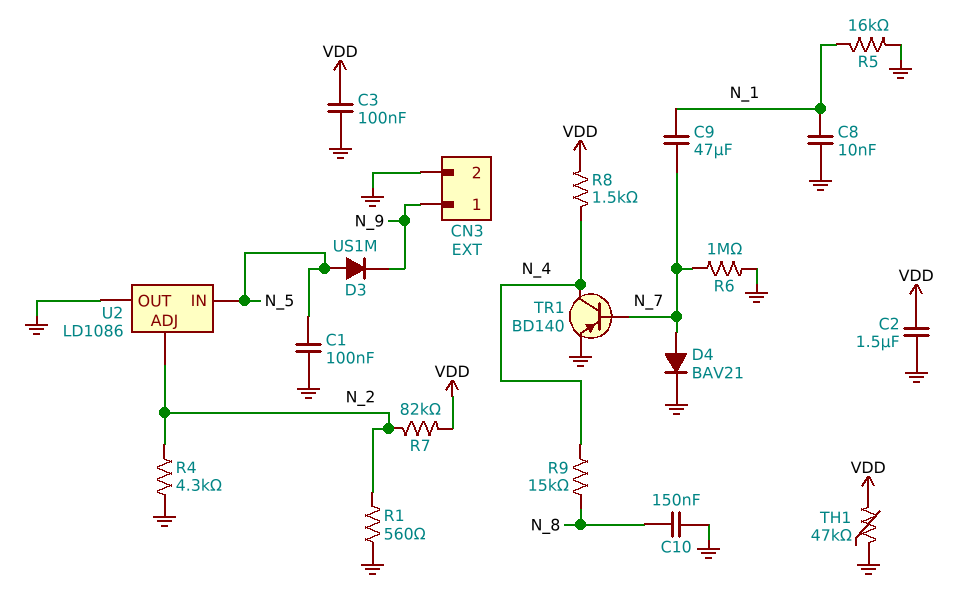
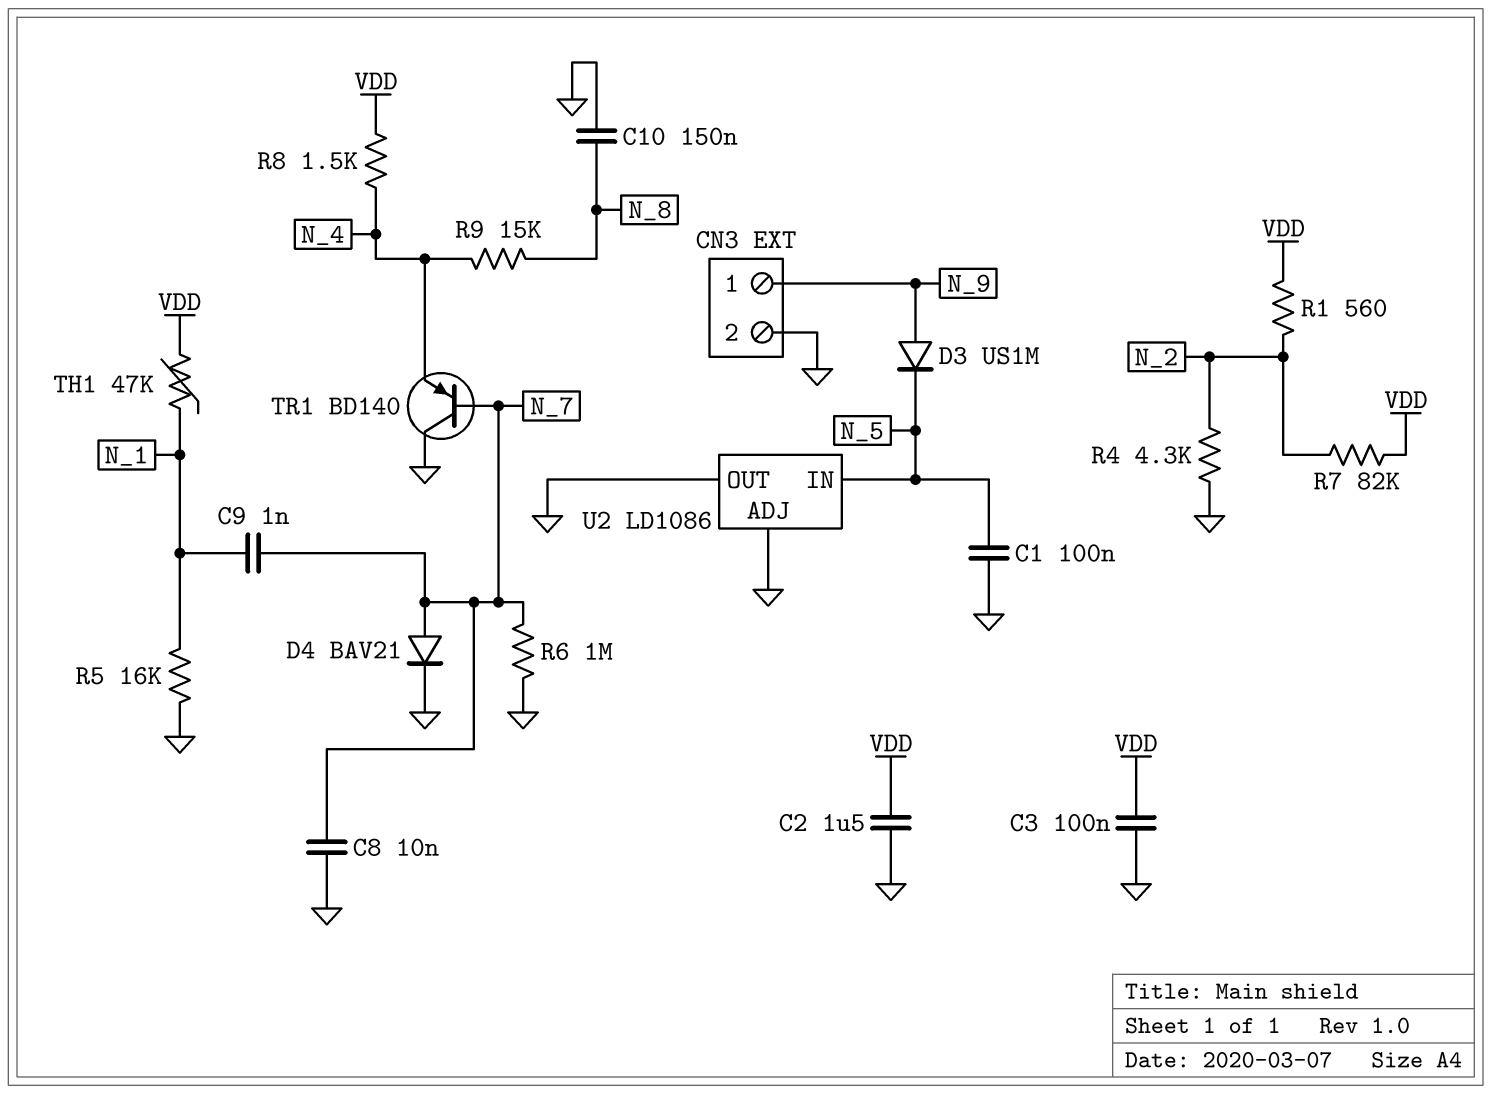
C8: 10nF (GND, N_1) -> 10nF (GND, N_7)
C9: 47uF (N_1, N_7) -> 1nF (N_1, N_7)
D3: diode US1M (A N_5, K N_9) -> diode US1M (A N_9, K N_5)
R1: 560 (GND, N_2) -> 560 (N_2, VDD)
TH1: 47k (GND, VDD) -> 47k (N_1, VDD)
TR1: PNP BD140 (B N_7, C N_4, E GND) -> PNP BD140 (B N_7, C GND, E N_4)
U2 pin ADJ: N_2 -> GND

